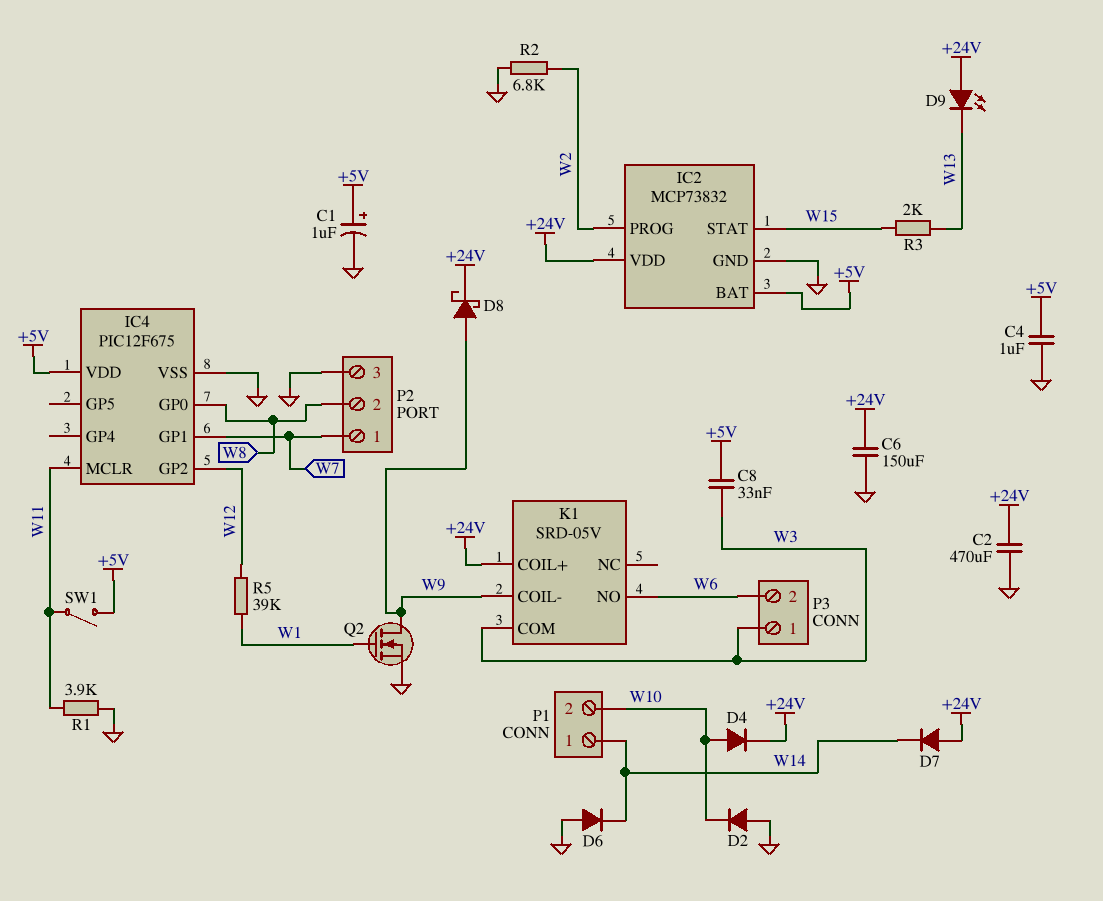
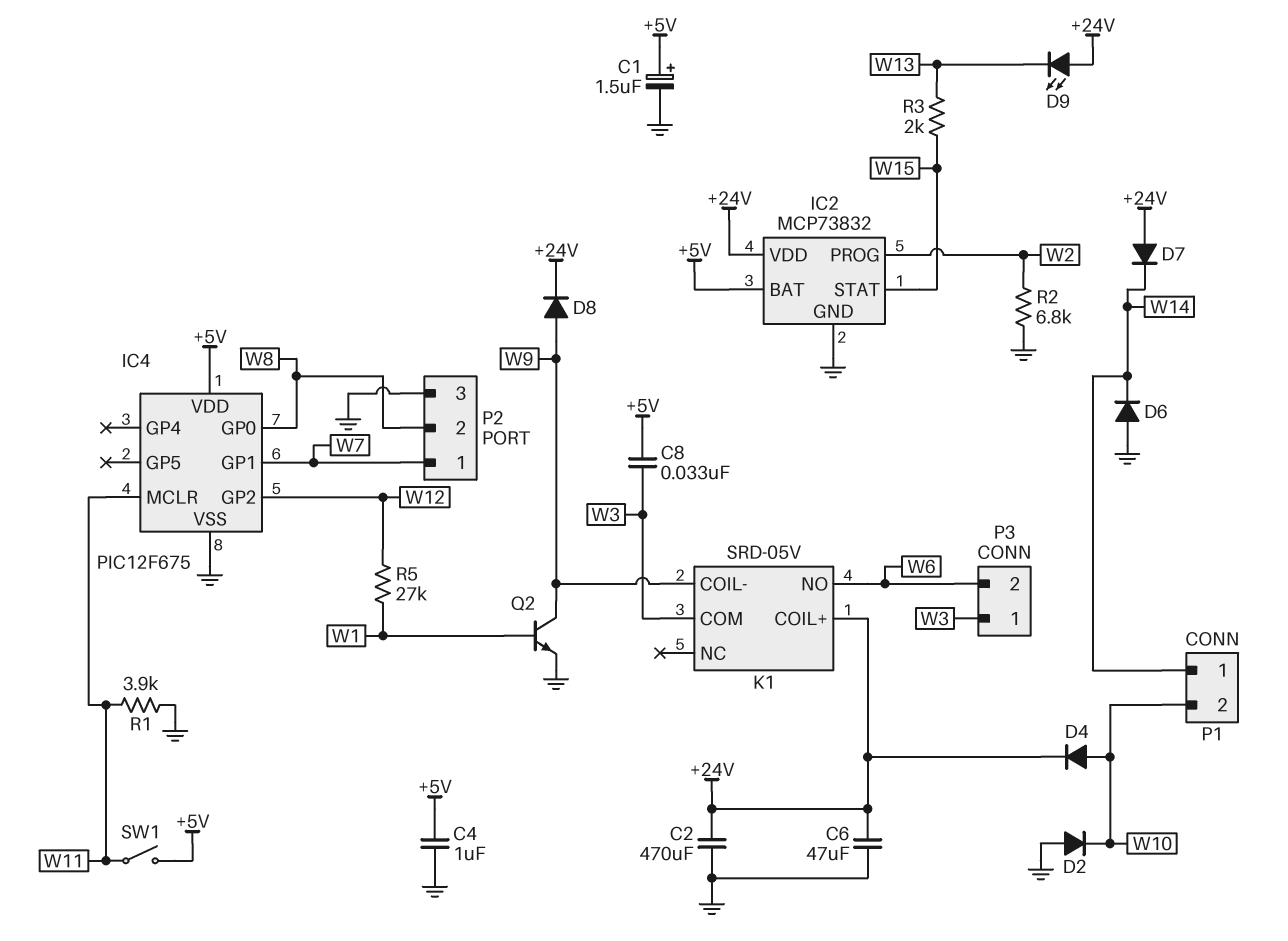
C1: 1uF (plus +5V, minus GND) -> 1.5uF (plus +5V, minus GND)
C6: 150uF (+24V, GND) -> 47uF (+24V, GND)
D8: schottky (A W9, K +24V) -> diode (A W9, K +24V)
Q2: NMOS (G W1, D W9, S GND) -> NPN (B W1, C W9, E GND)
R5: 39k (W1, W12) -> 27k (W1, W12)

